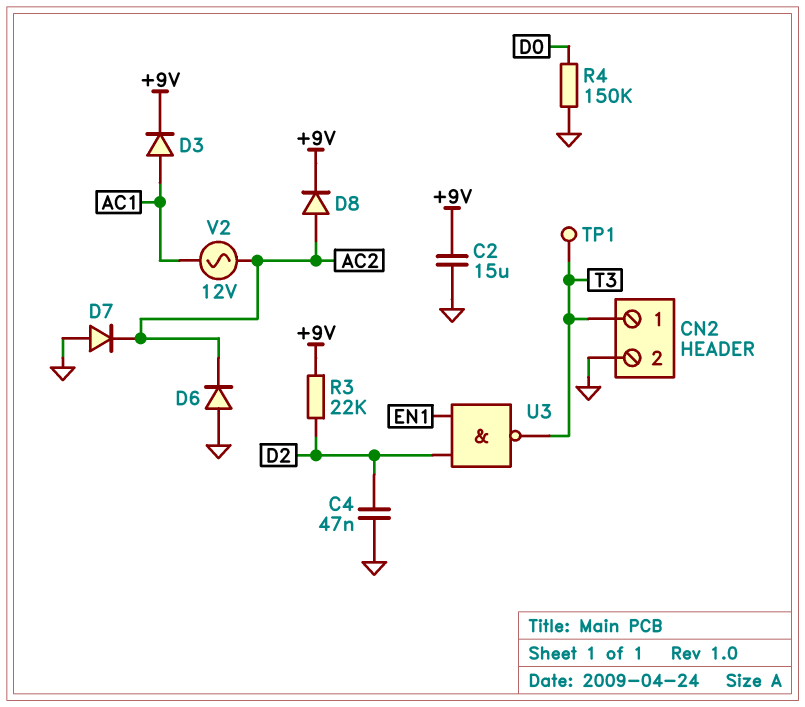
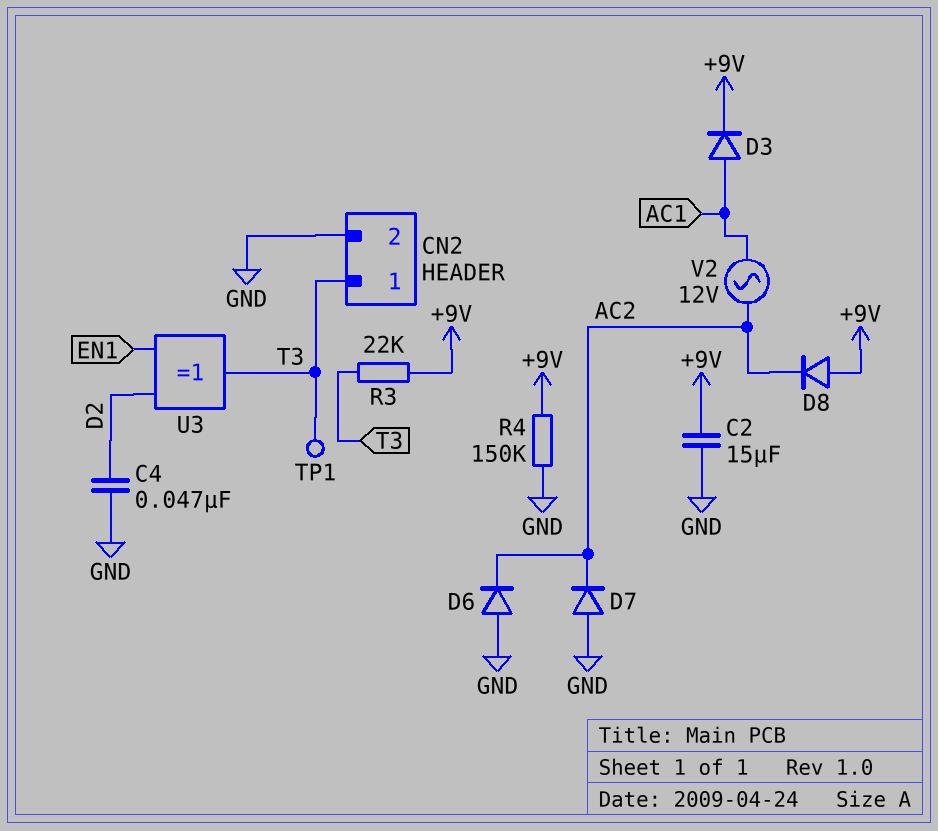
D8: diode (A AC2, K +9V) -> diode (A +9V, K AC2)
R3: 22k (+9V, D2) -> 22k (+9V, T3)
R4: 150k (D0, GND) -> 150k (+9V, GND)
U3: NAND (in D2, in EN1, out T3) -> XOR (in D2, in EN1, out T3)

